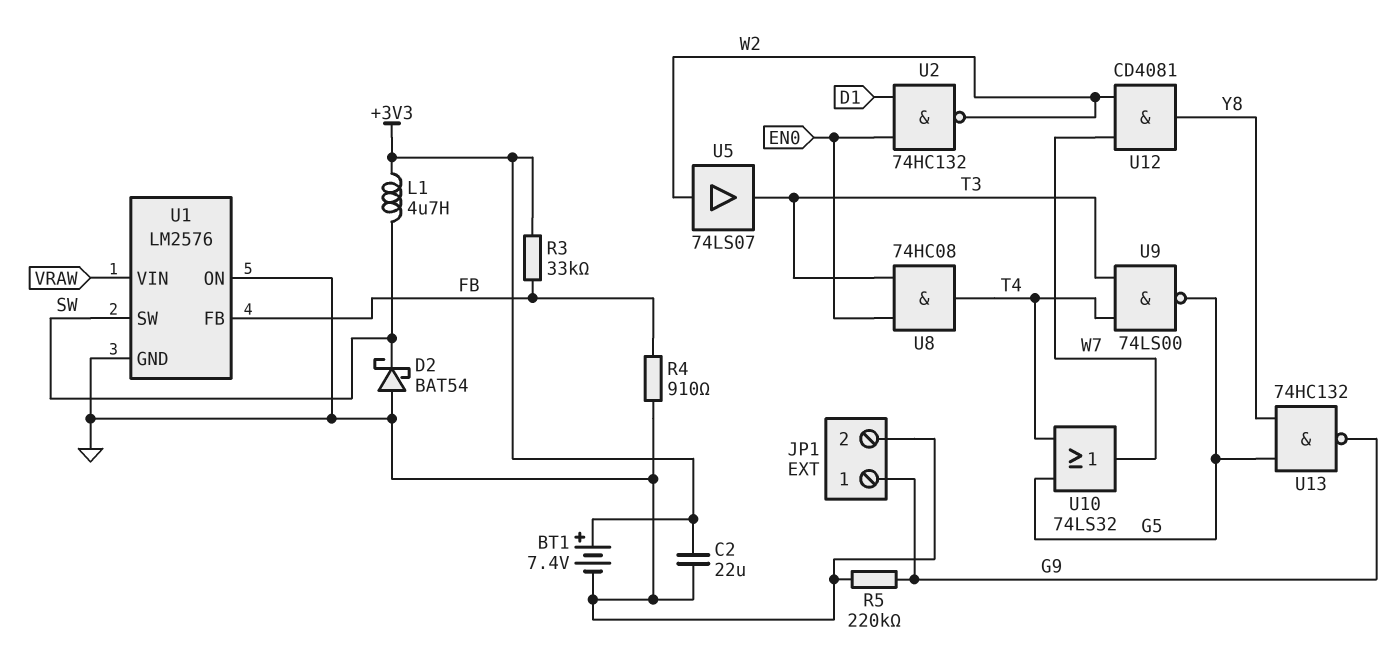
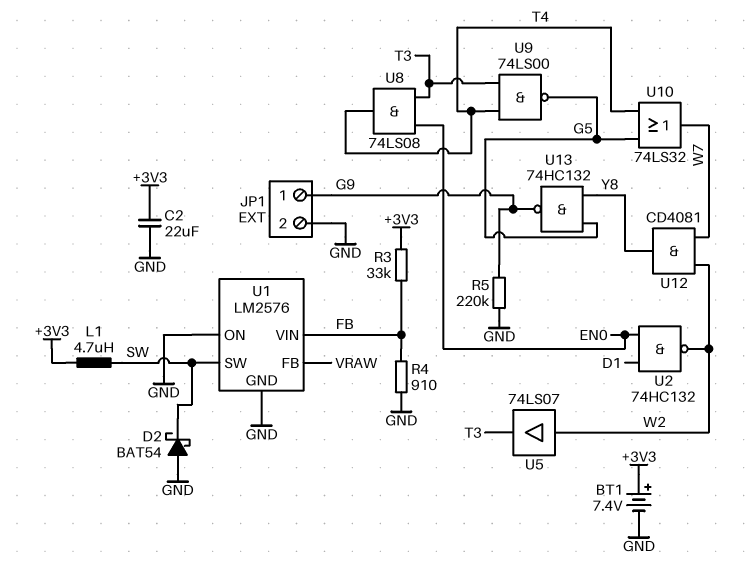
U1 pin FB: FB -> VRAW
U1 pin VIN: VRAW -> FB
U8: AND 74HC08 (in EN0, in T3, out T4) -> AND 74LS08 (in EN0, in T3, out T4)

